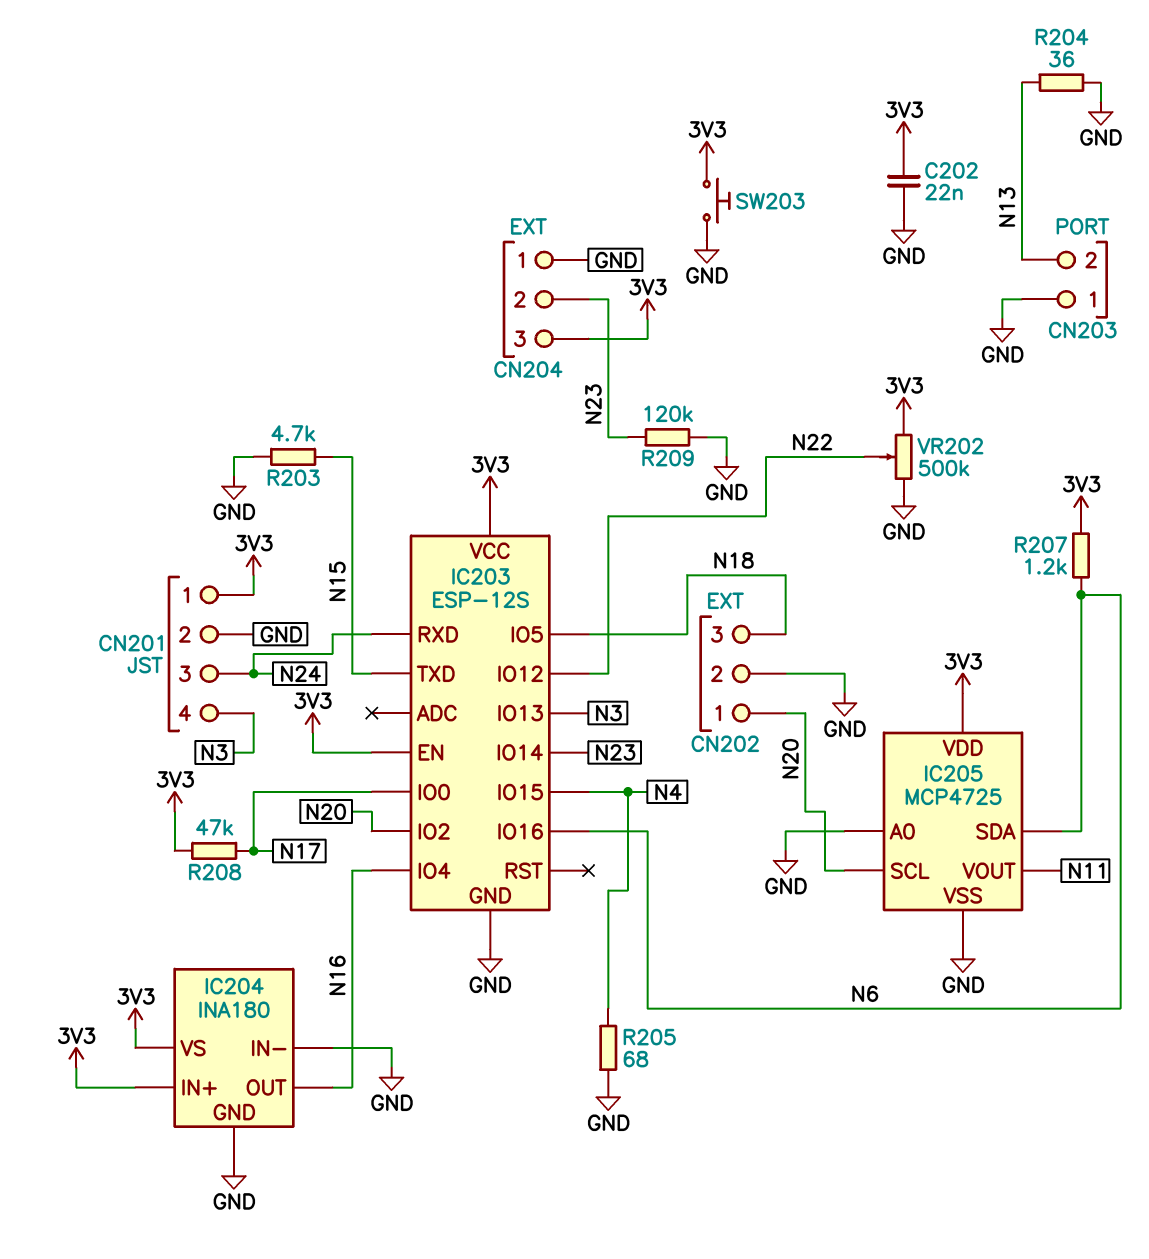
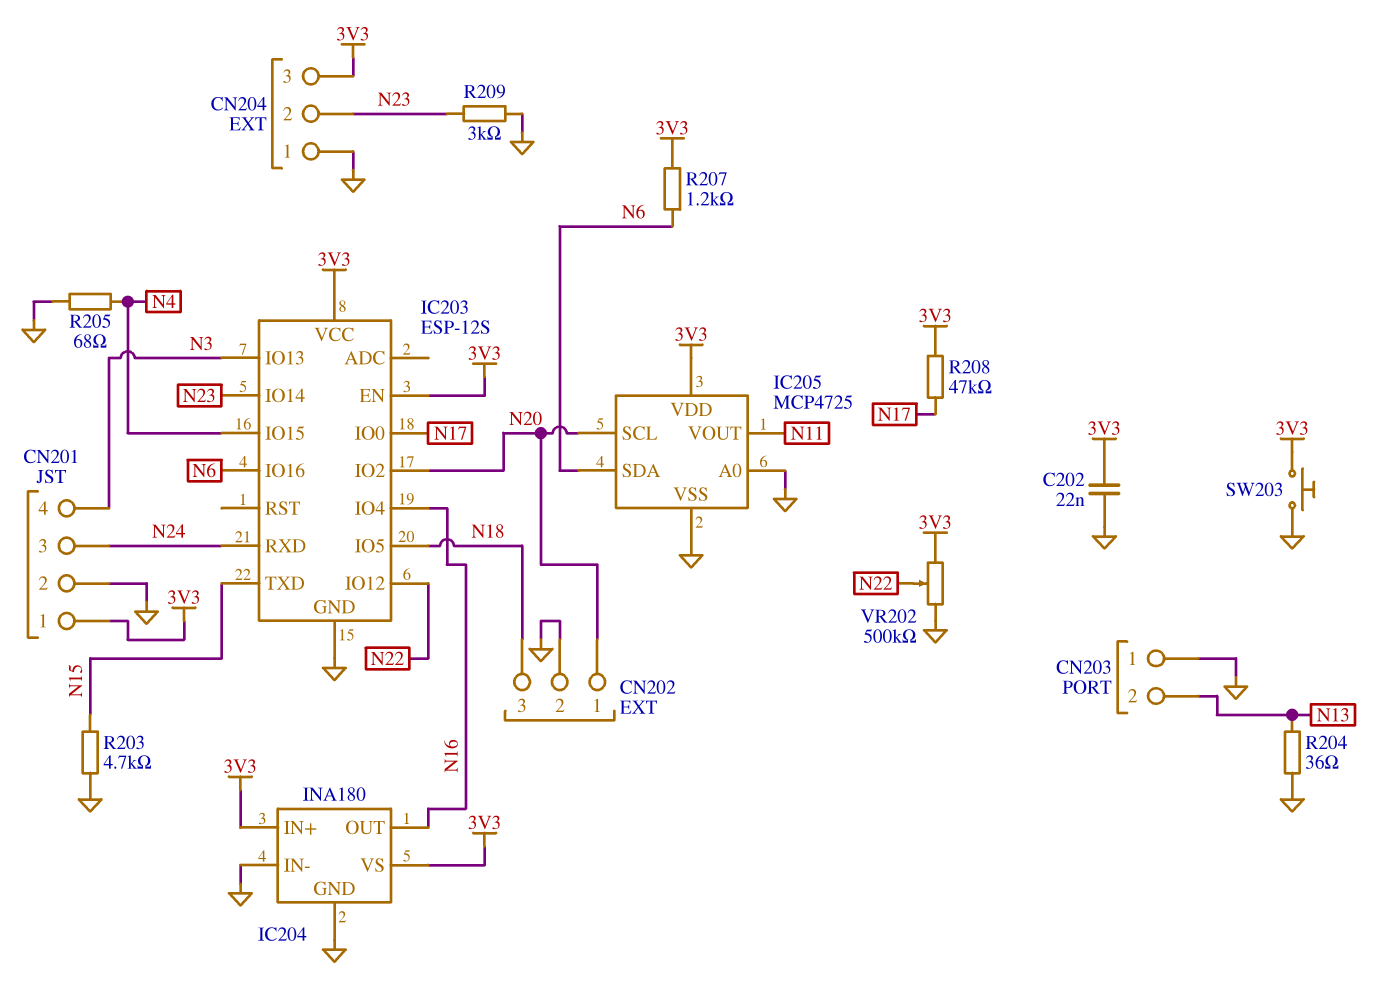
R209: 120k (GND, N23) -> 3k (GND, N23)

